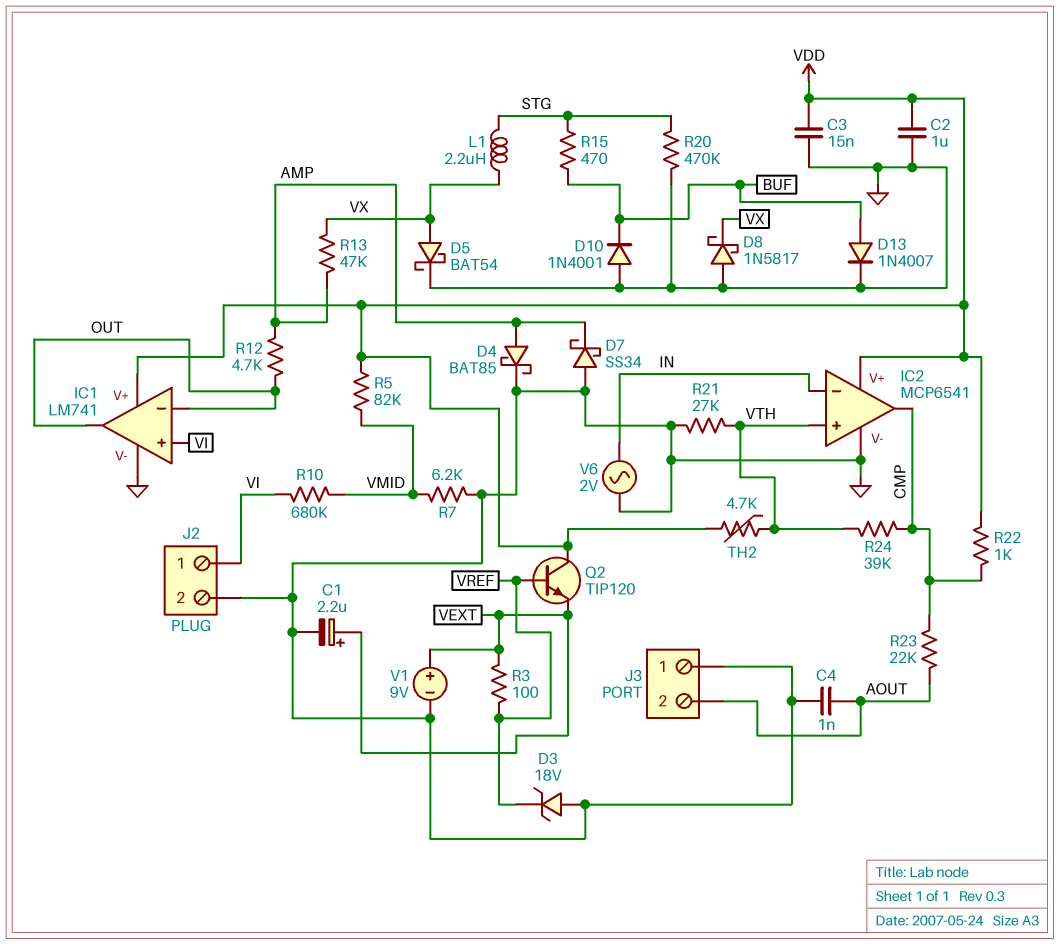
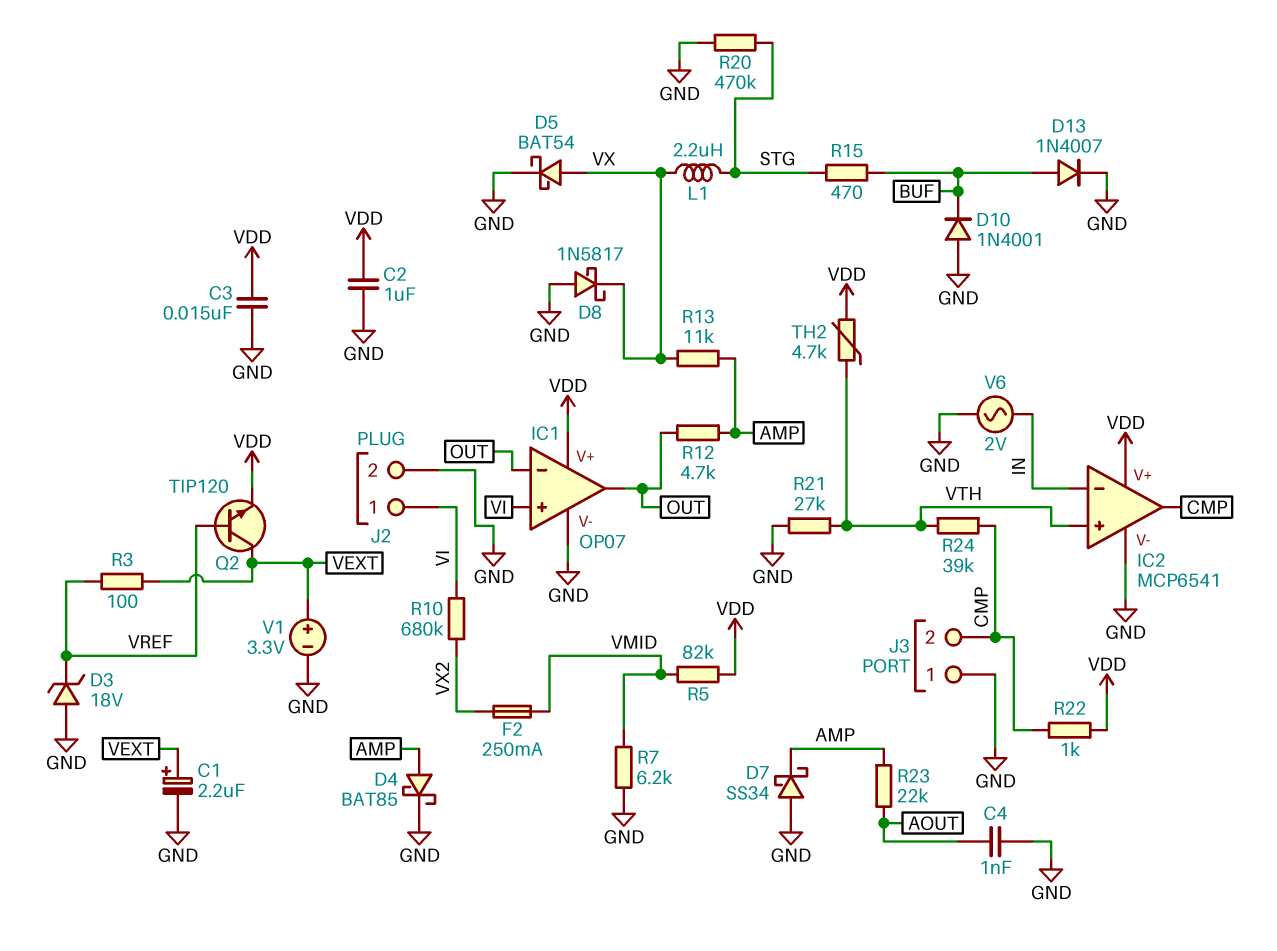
F2: none -> 250mA (VMID, VX2)
IC1: LM741 -> OP07
J3 pin 2: AOUT -> CMP
Q2: NPN TIP120 (B VREF, C VDD, E VEXT) -> NPN TIP120 (B VREF, C VEXT, E VDD)
R10: 680k (VI, VMID) -> 680k (VI, VX2)
R13: 47k (AMP, VX) -> 11k (AMP, VX)
R23: 22k (AOUT, CMP) -> 22k (AMP, AOUT)
V1: 9V (plus VEXT, minus GND) -> 3.3V (plus VEXT, minus GND)

